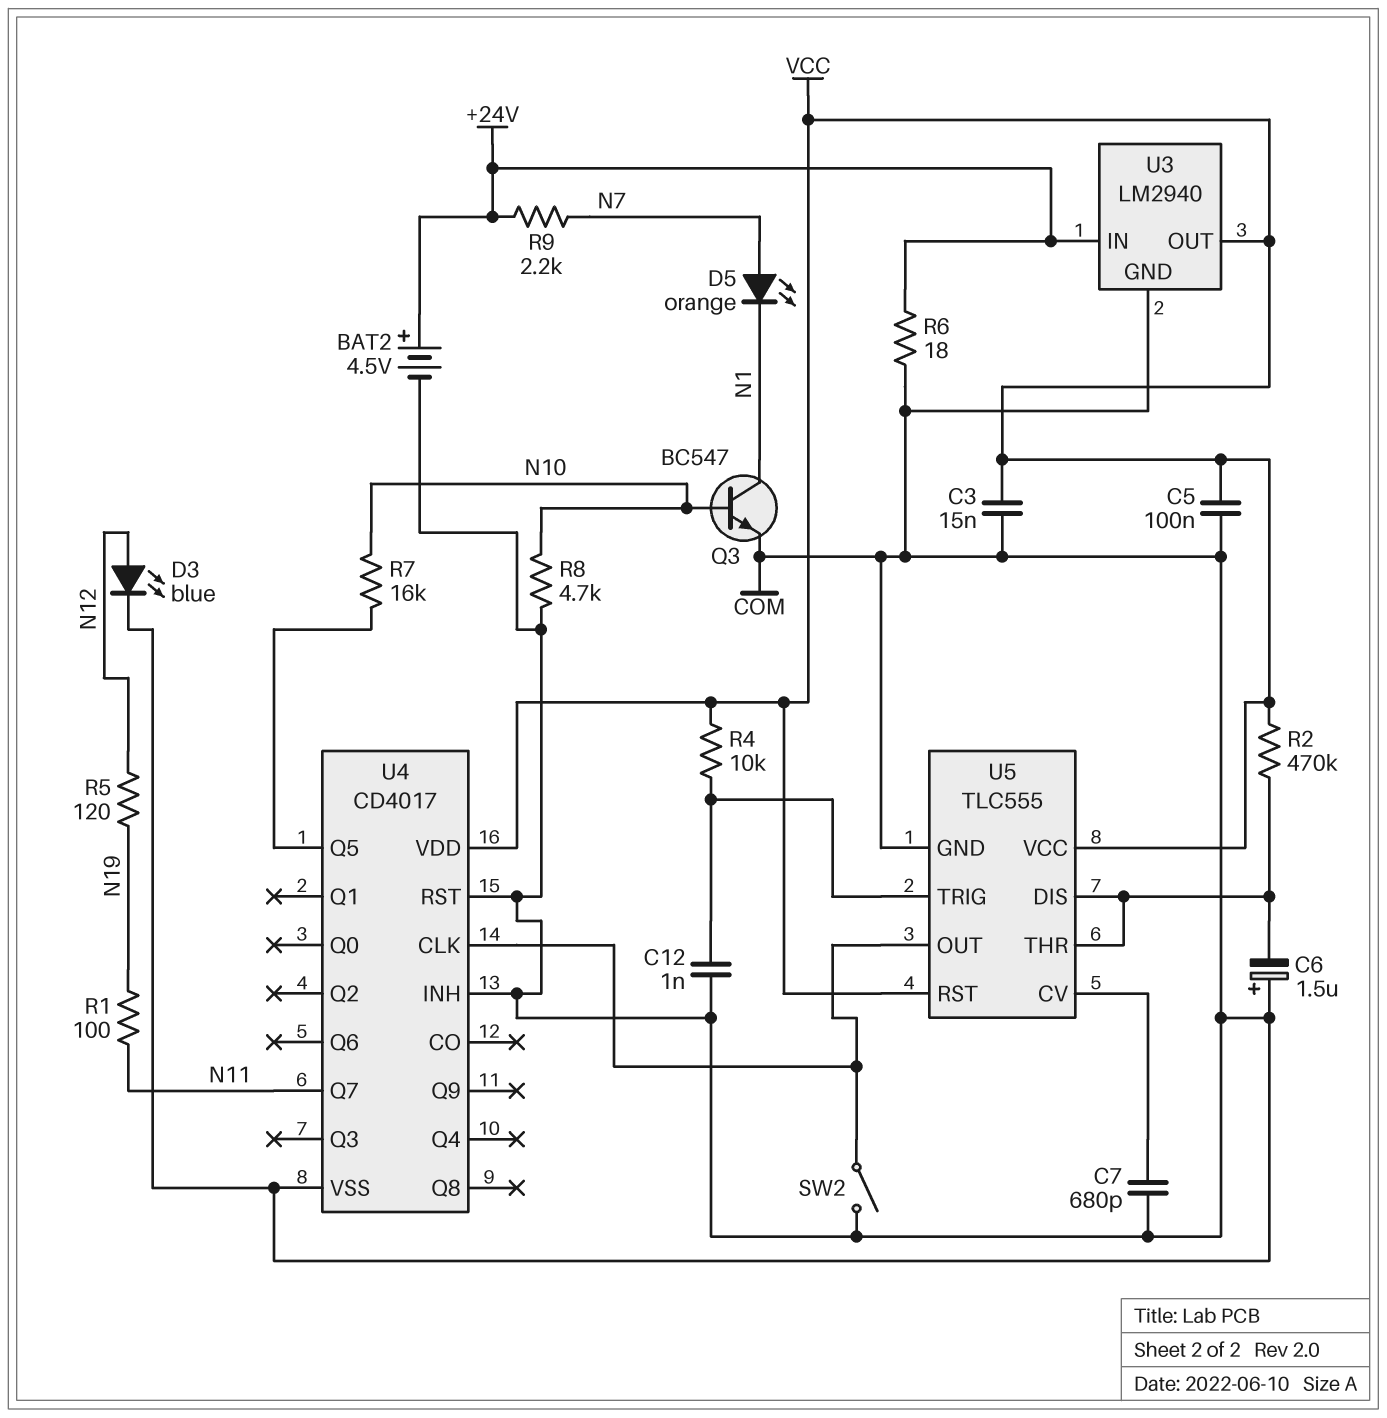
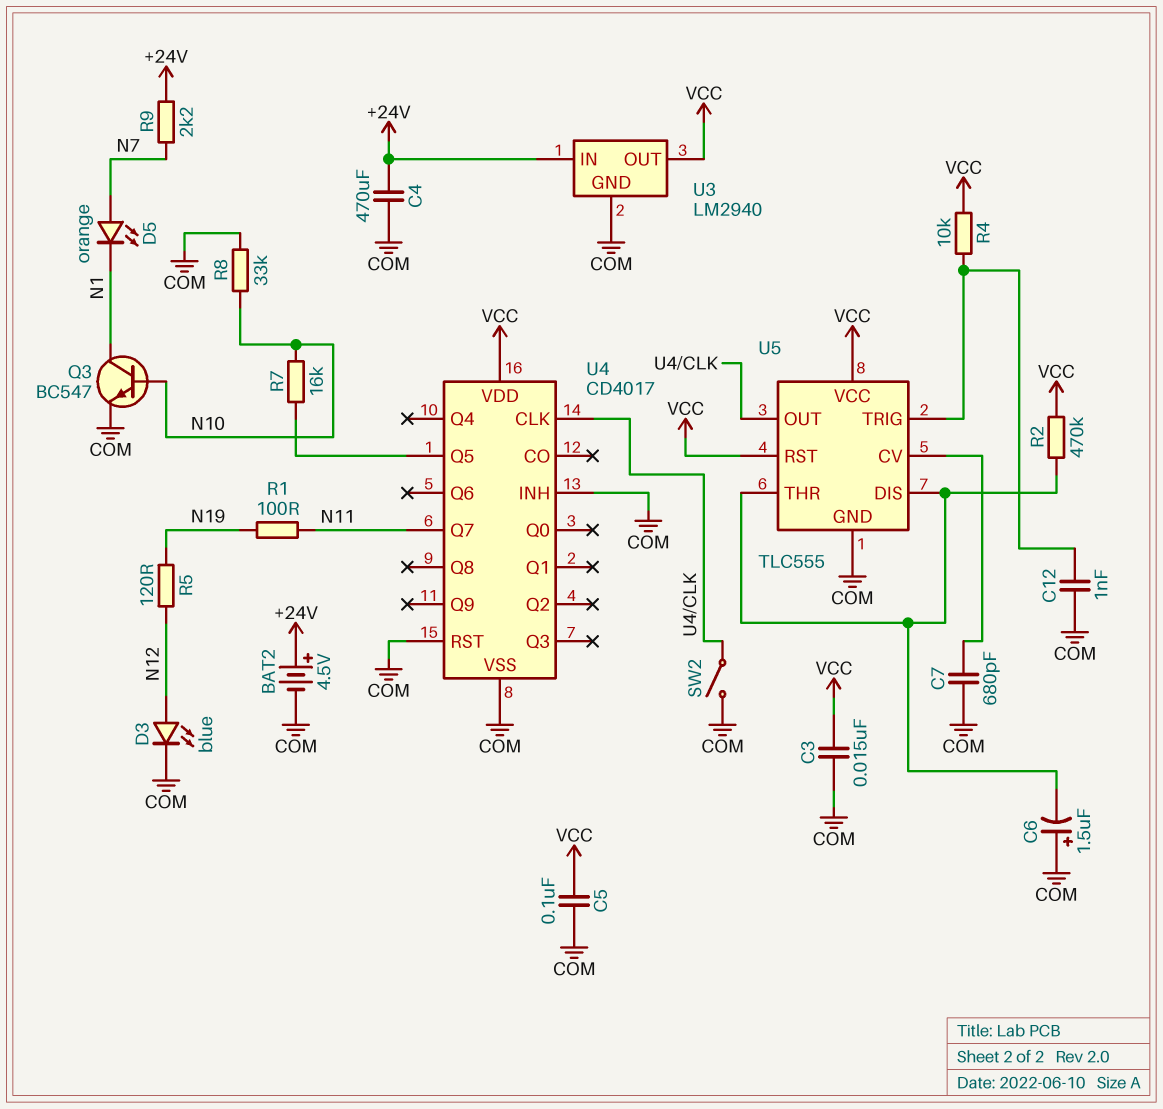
C4: none -> 470uF (+24V, COM)
R6: 18 (+24V, COM) -> none
R8: 4.7k (COM, N10) -> 33k (COM, N10)

